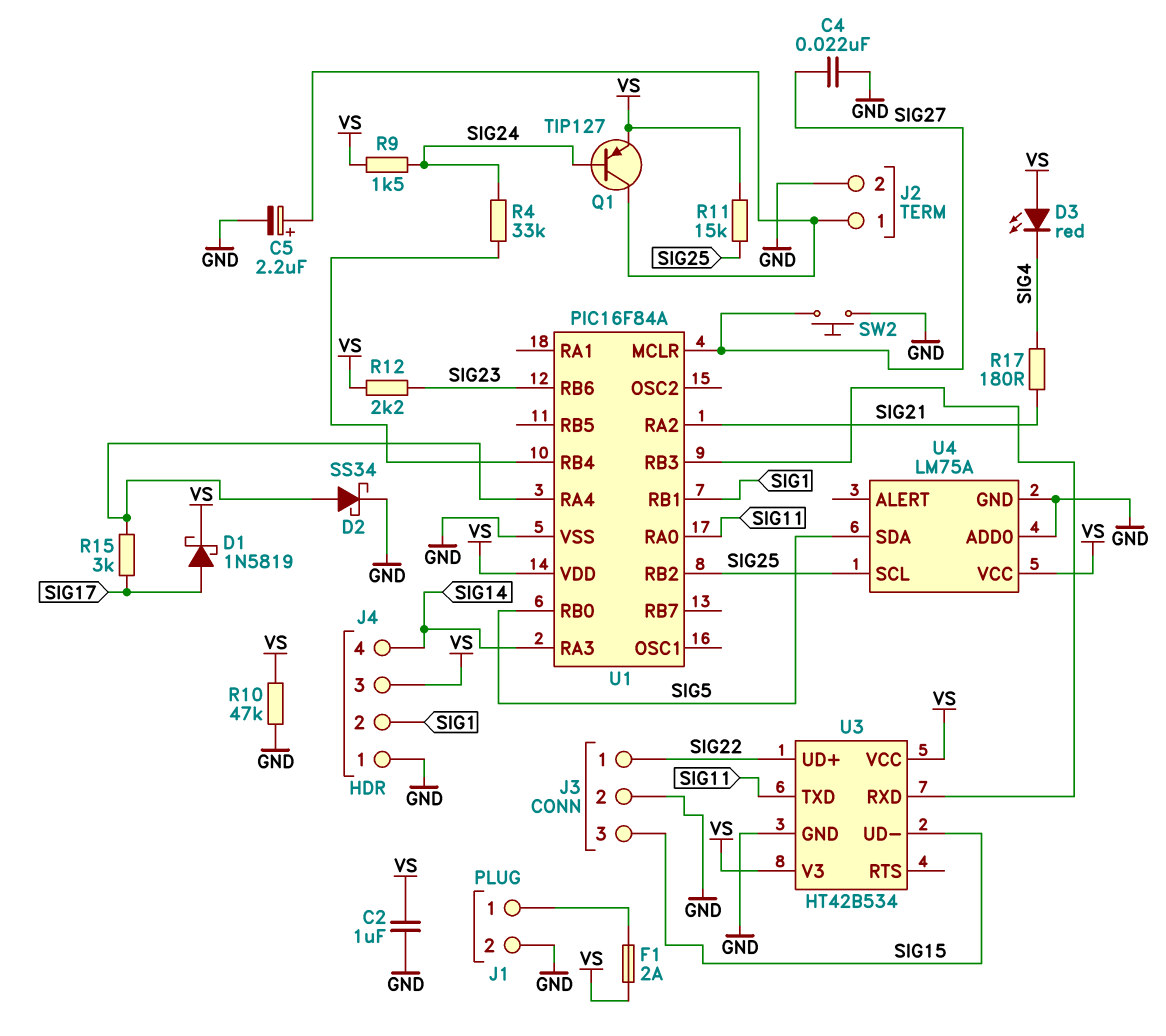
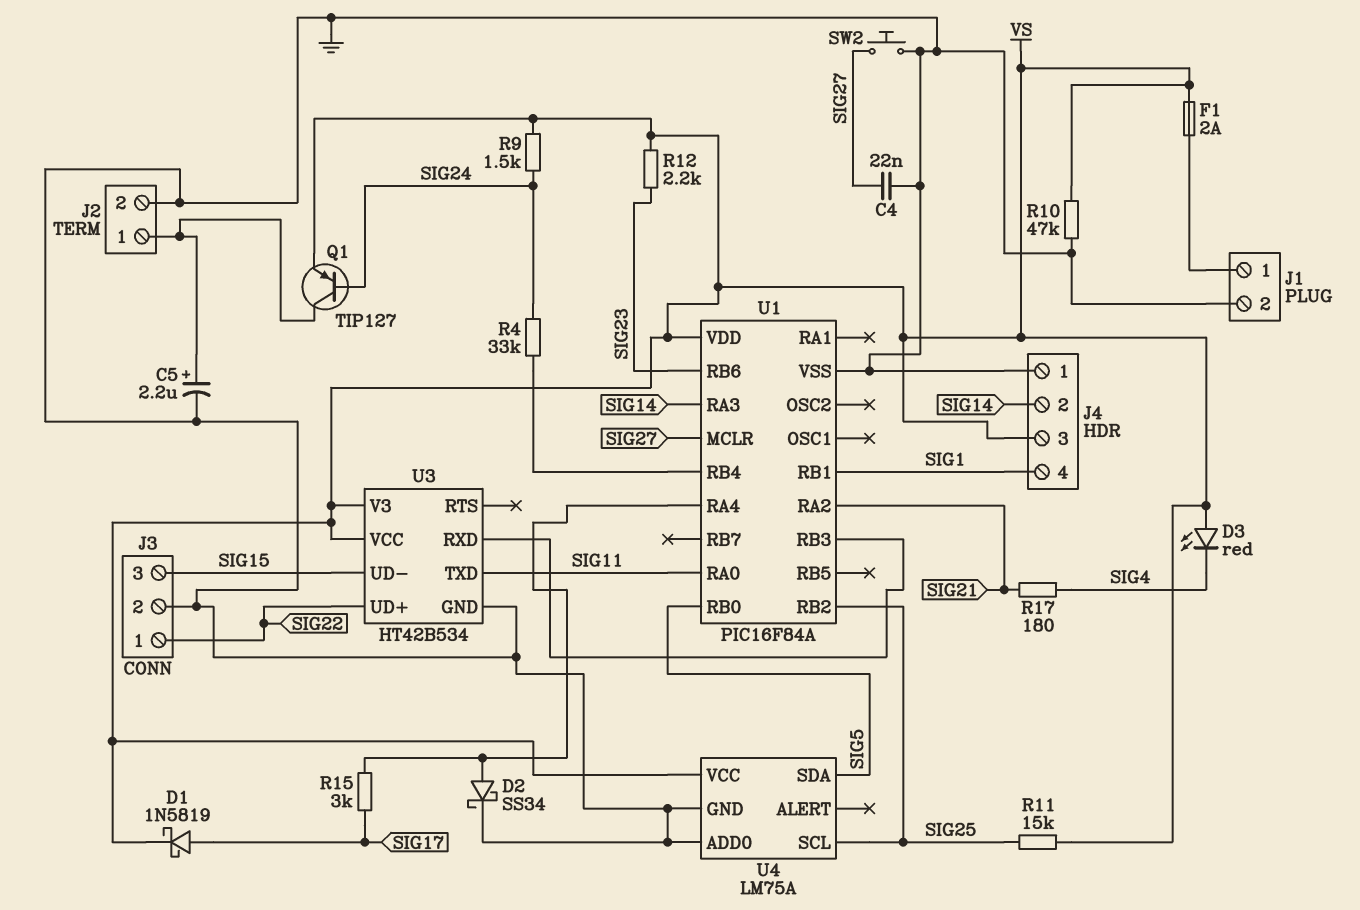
C2: 1uF (GND, VS) -> none
J4 pin 2: SIG1 -> SIG14
J4 pin 4: SIG14 -> SIG1

